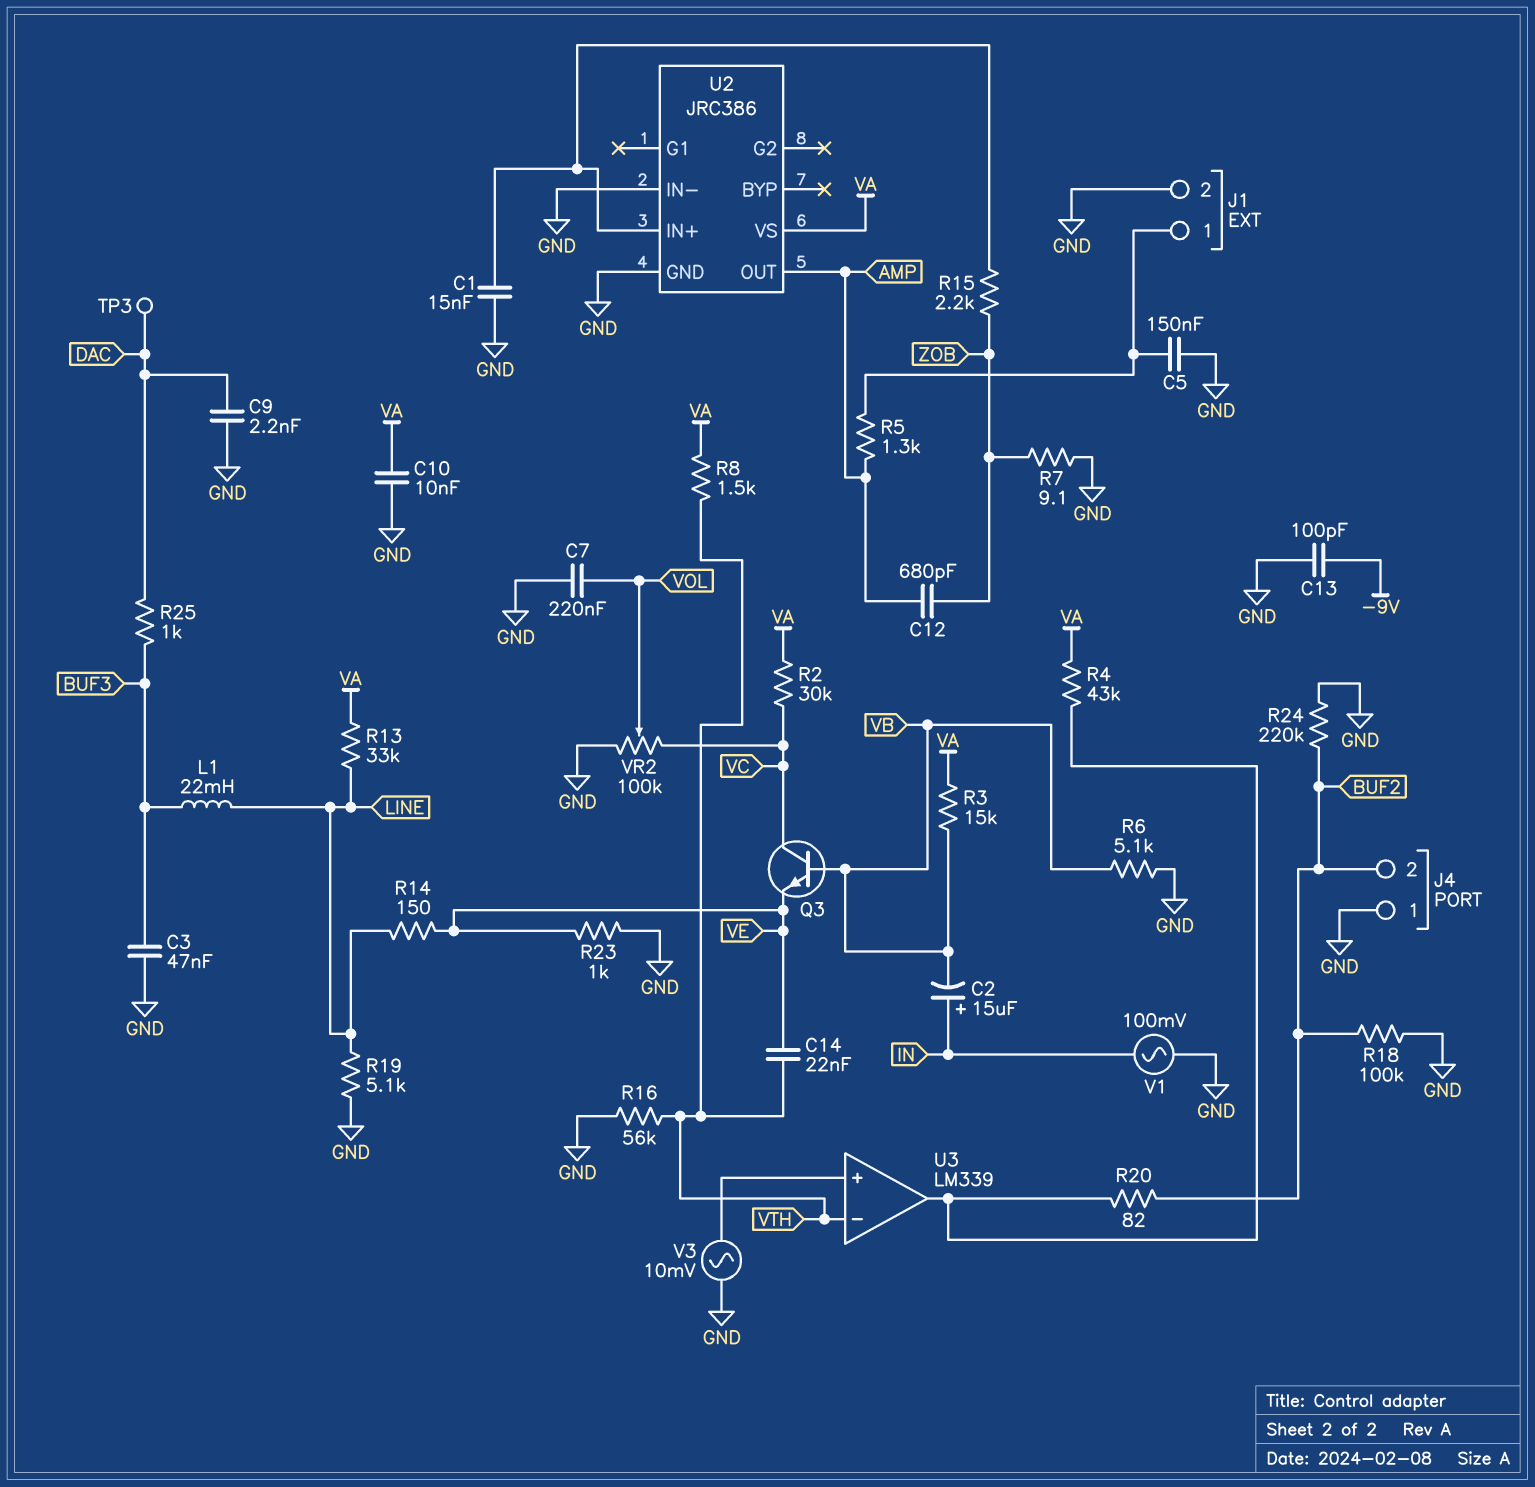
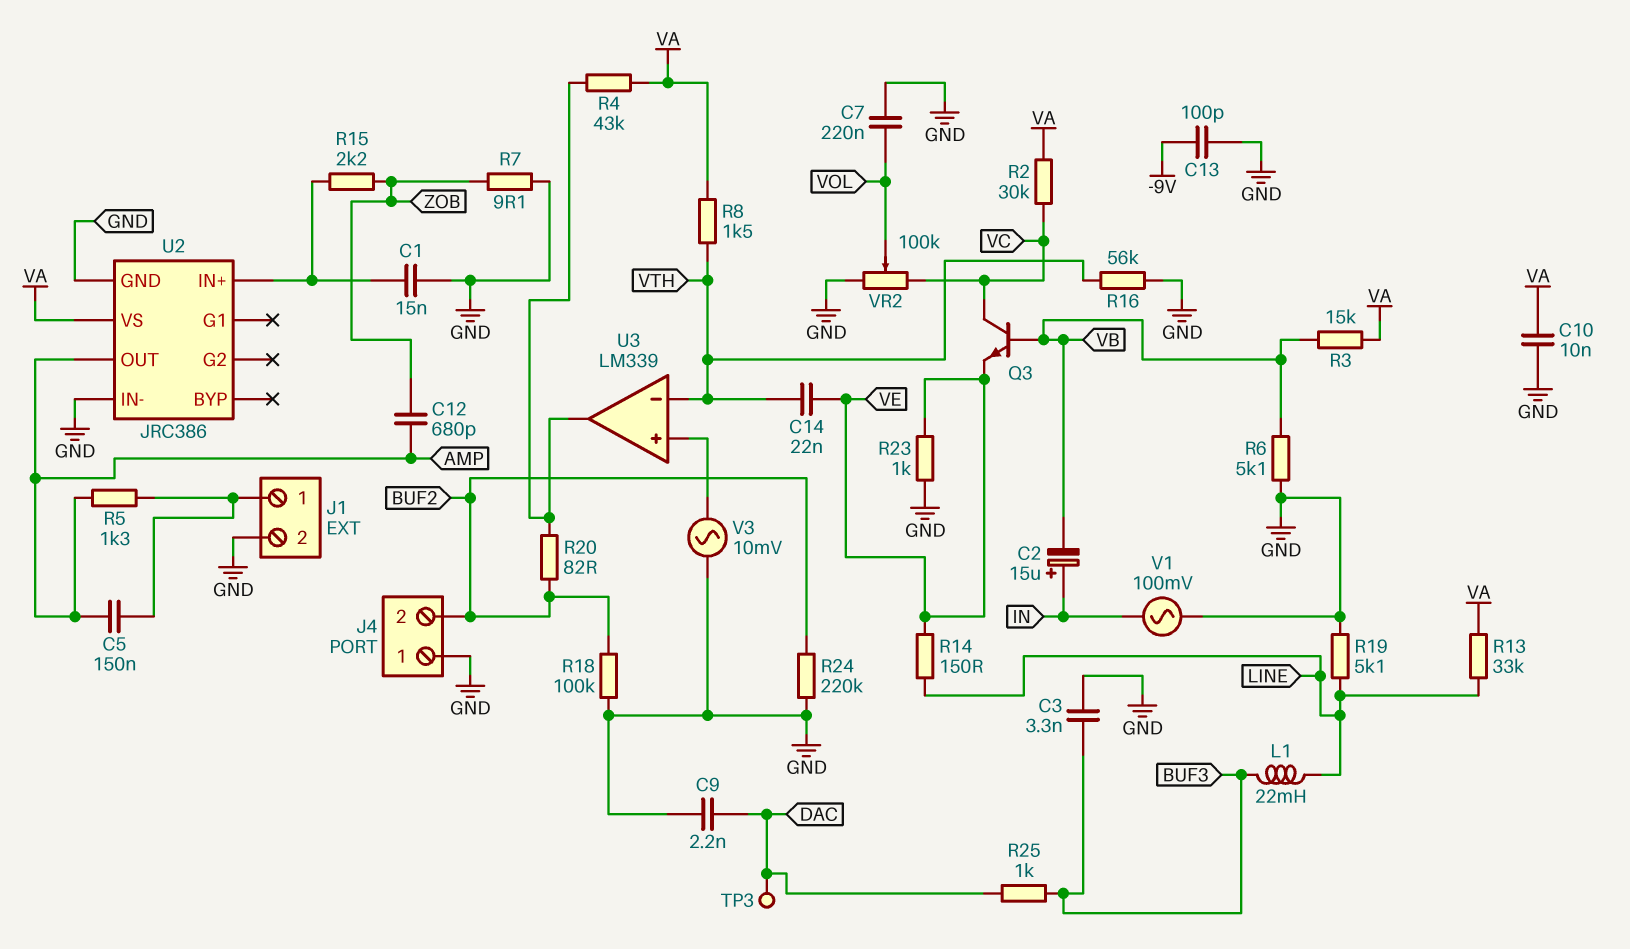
C3: 47nF (BUF3, GND) -> 3.3nF (BUF3, GND)
C5: 150nF (GND, J1/1) -> 150nF (AMP, J1/1)

